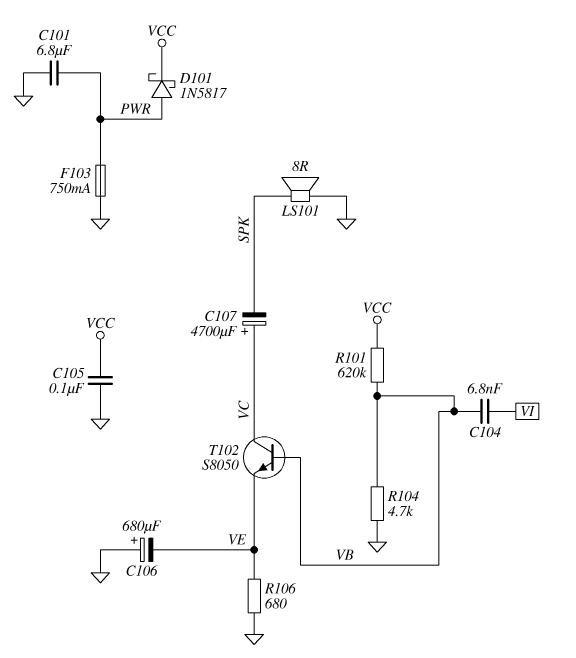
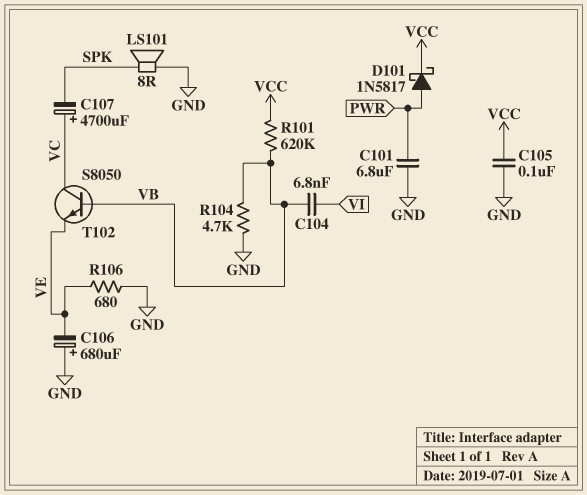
F103: 750mA (GND, PWR) -> none

